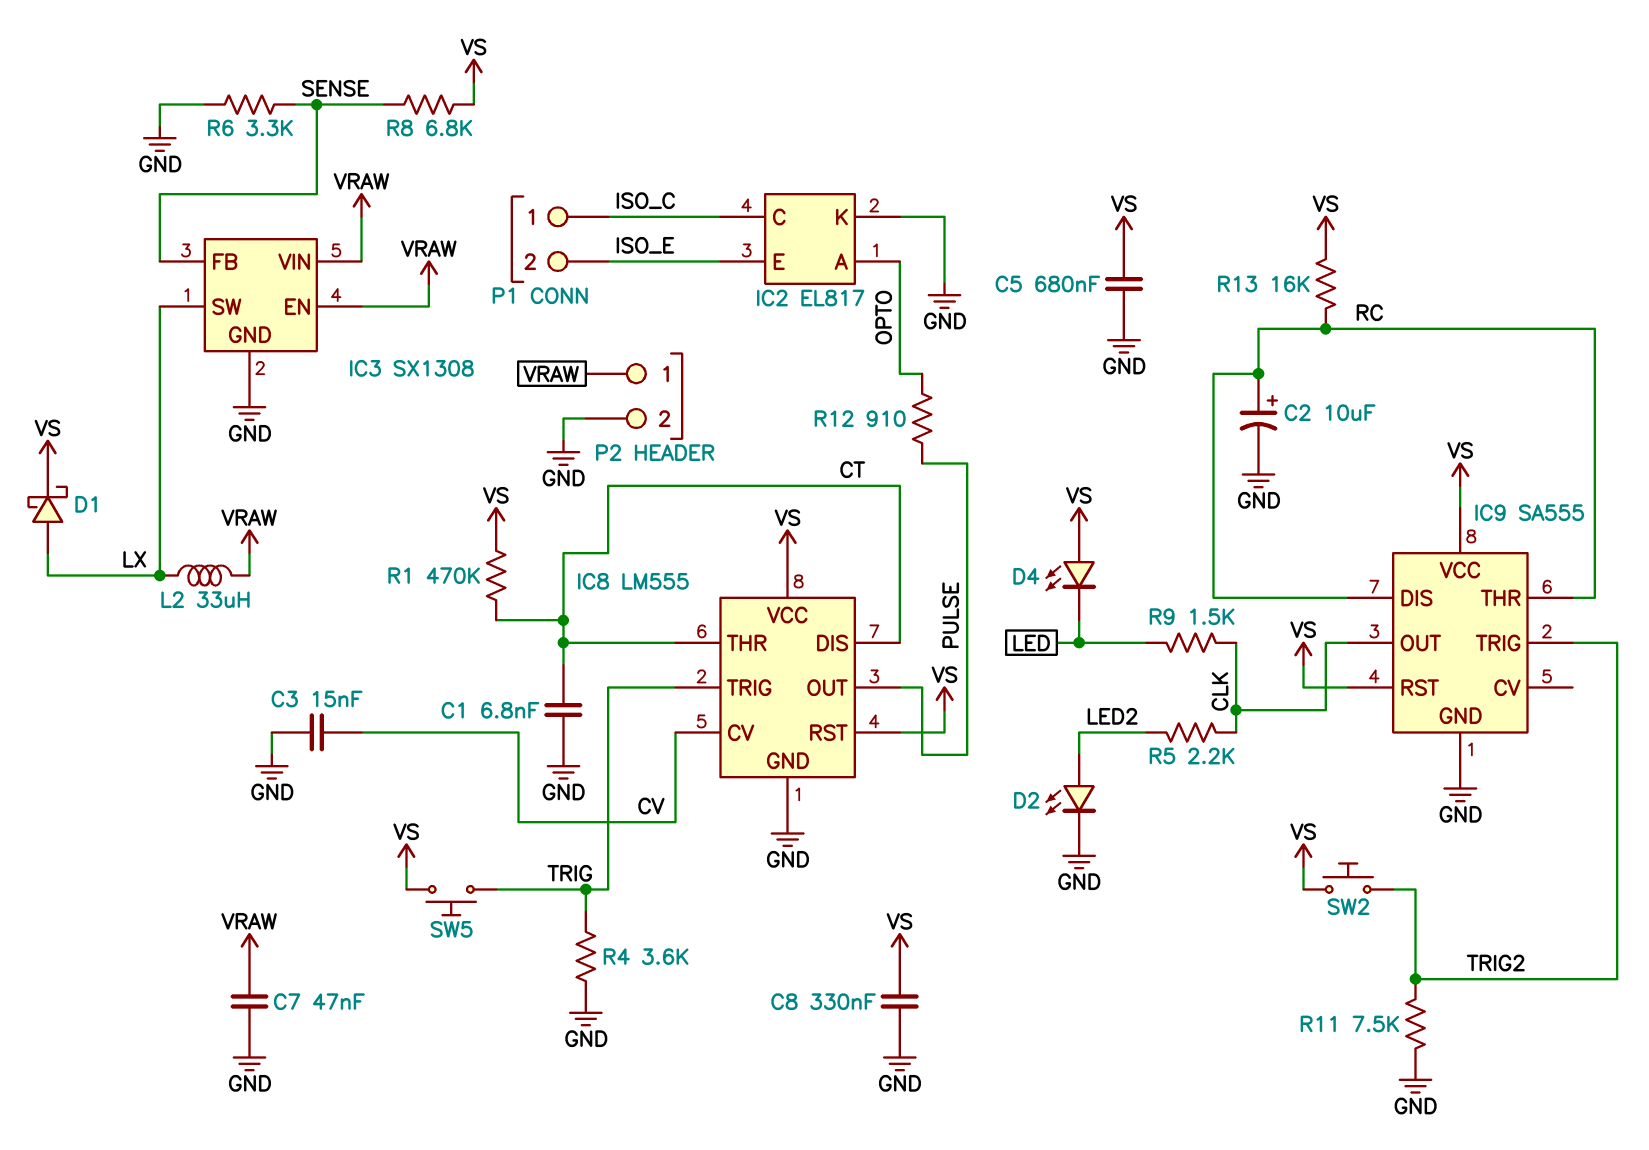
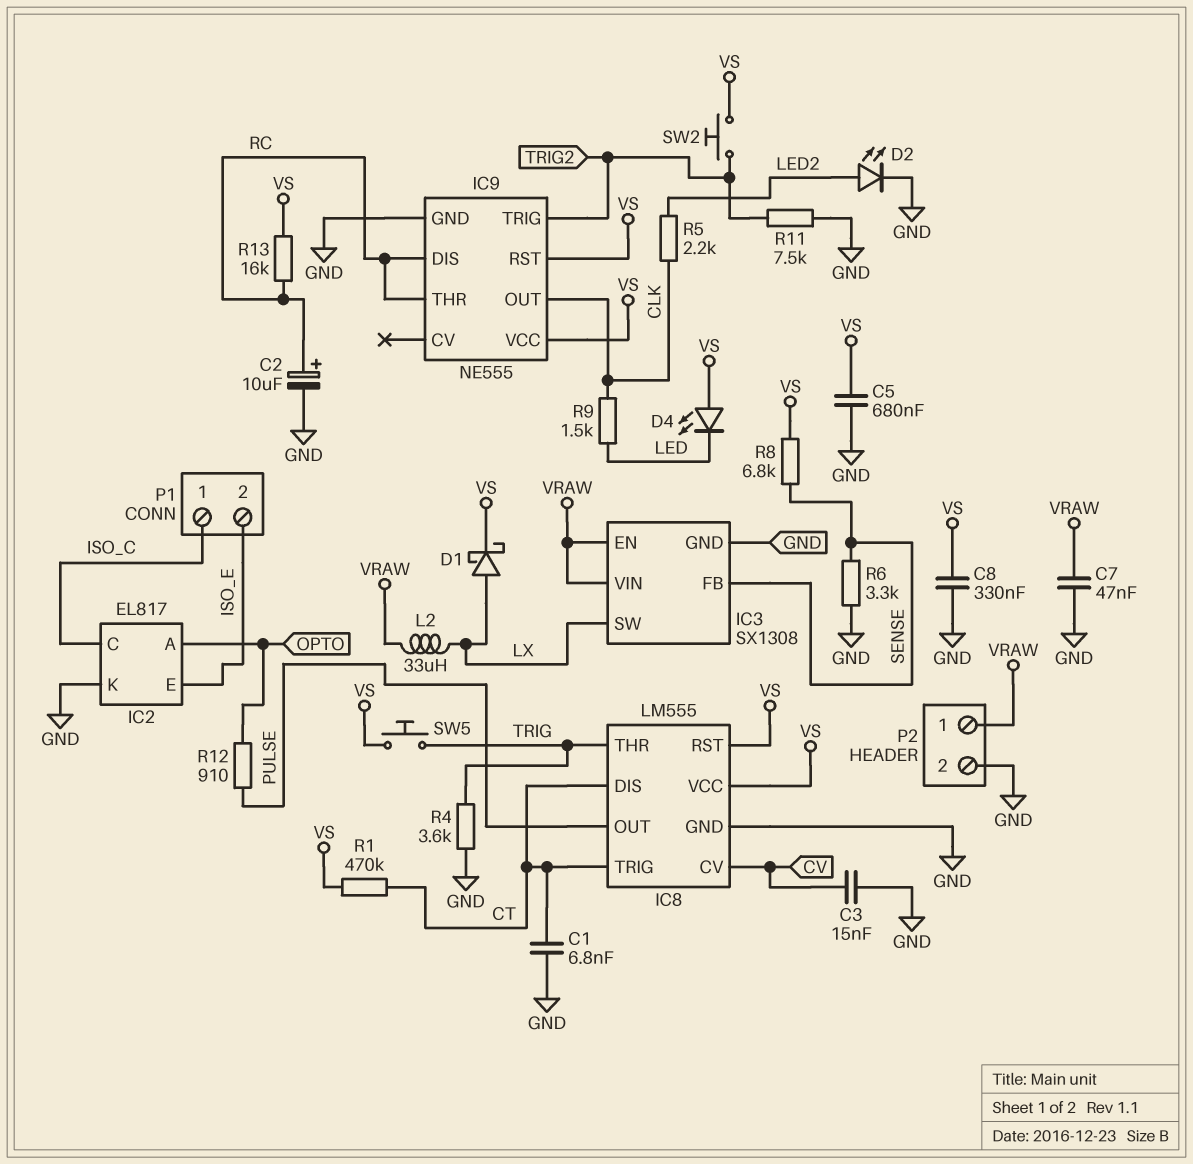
IC8 pin THR: CT -> TRIG
IC8 pin TRIG: TRIG -> CT
IC9: SA555 -> NE555

